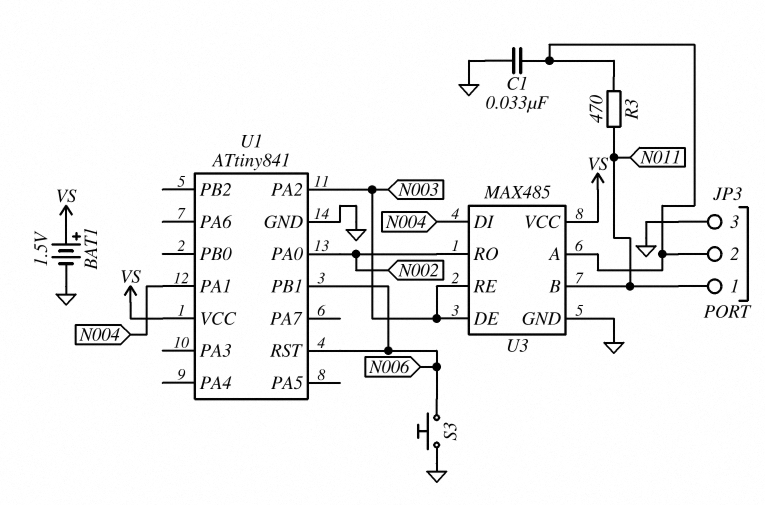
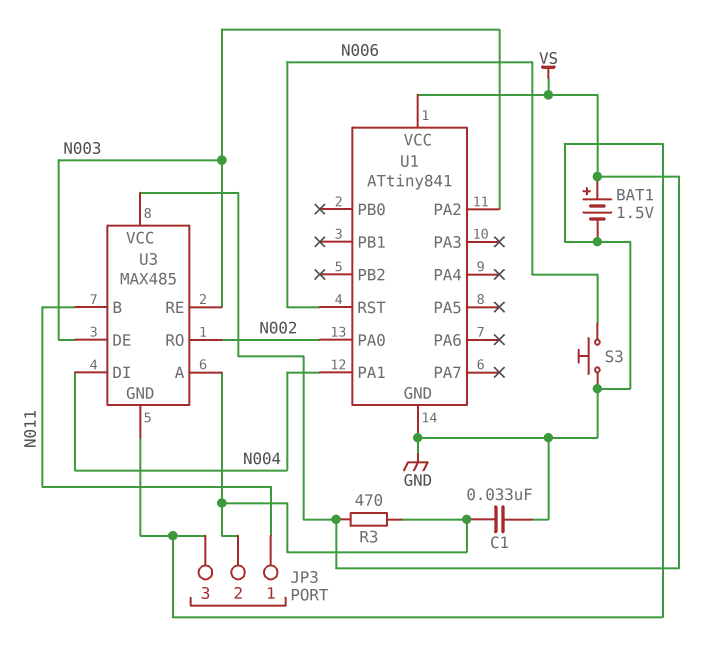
R3: 470 (JP3/2, N011) -> 470 (JP3/2, VS)
U1 pin PB1: N006 -> none

